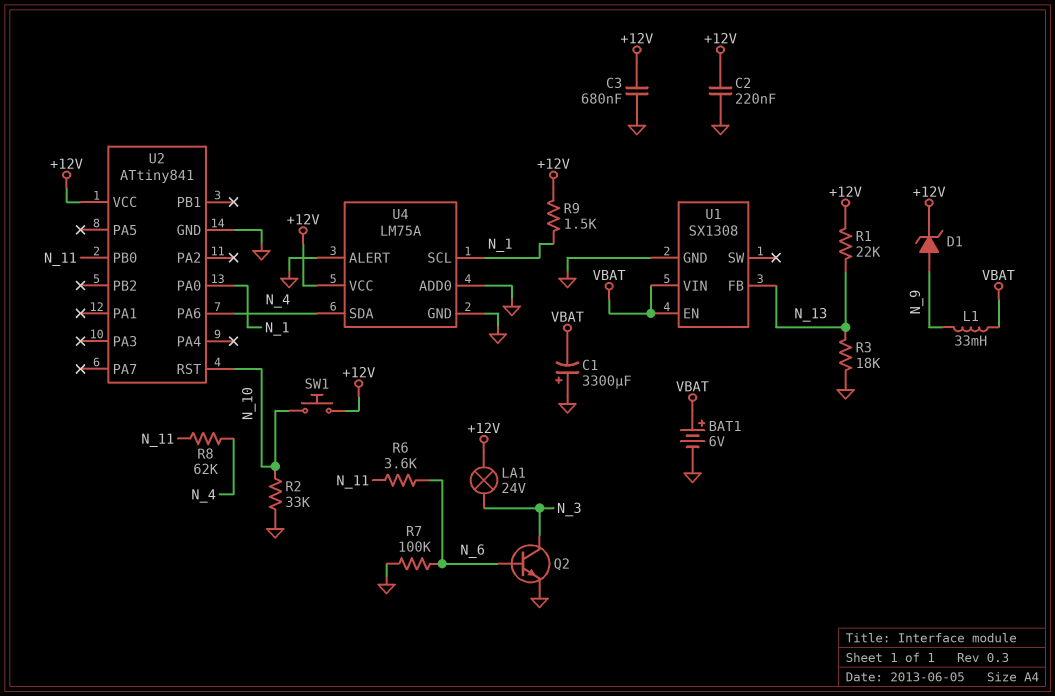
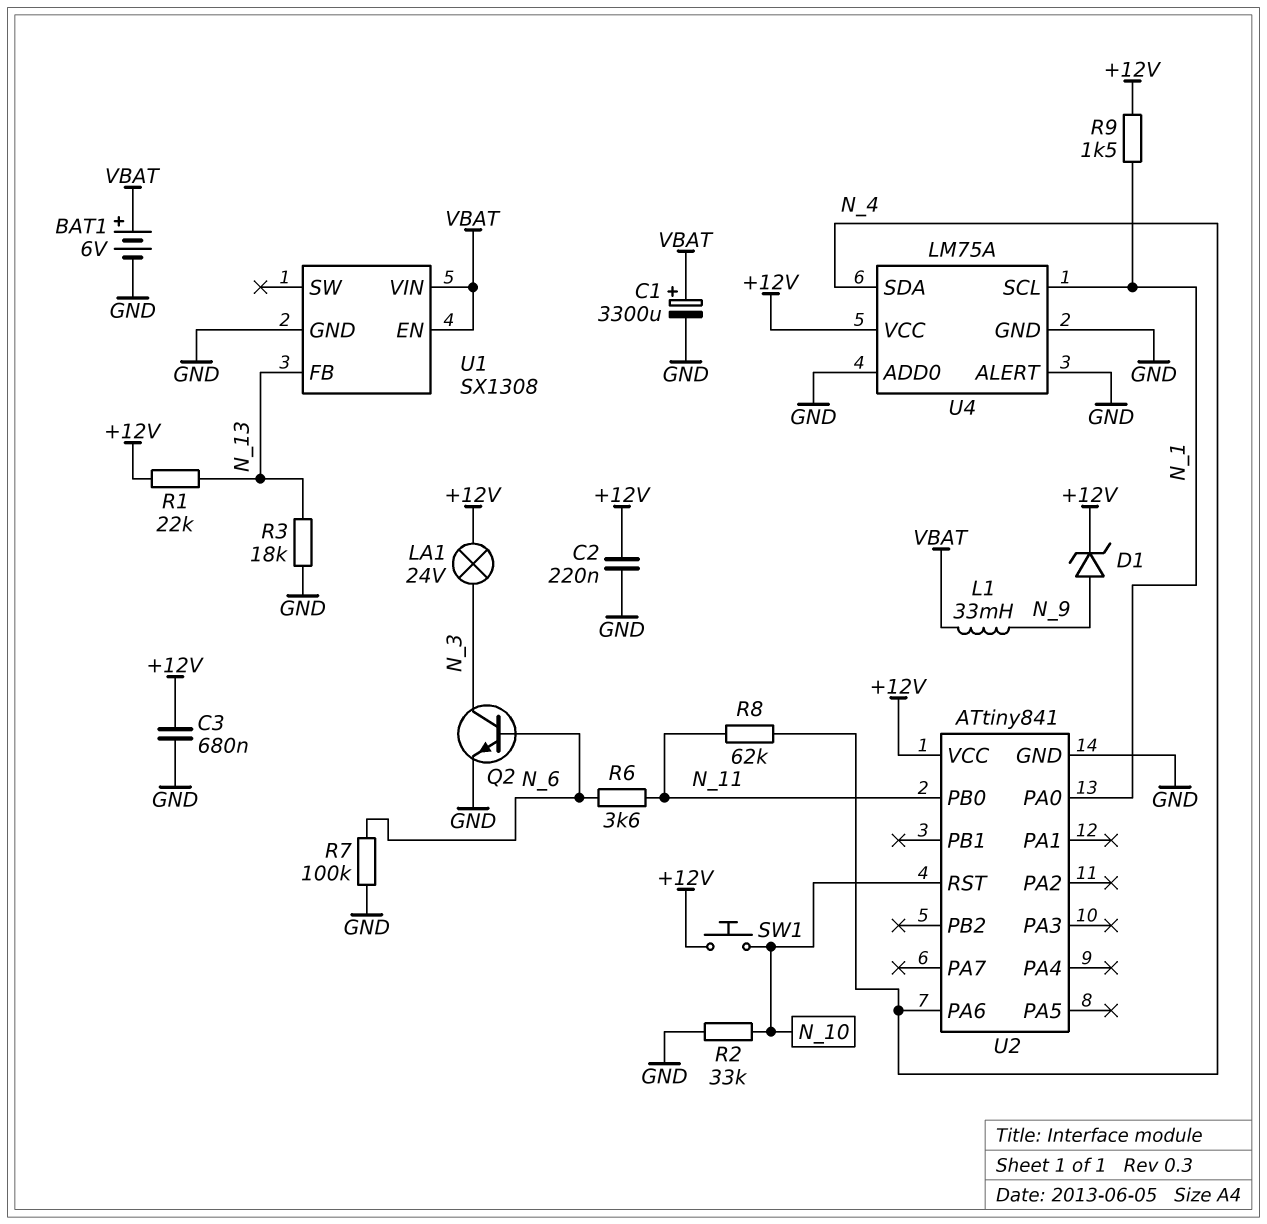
C1: 3300uF (plus GND, minus VBAT) -> 3300uF (plus VBAT, minus GND)

